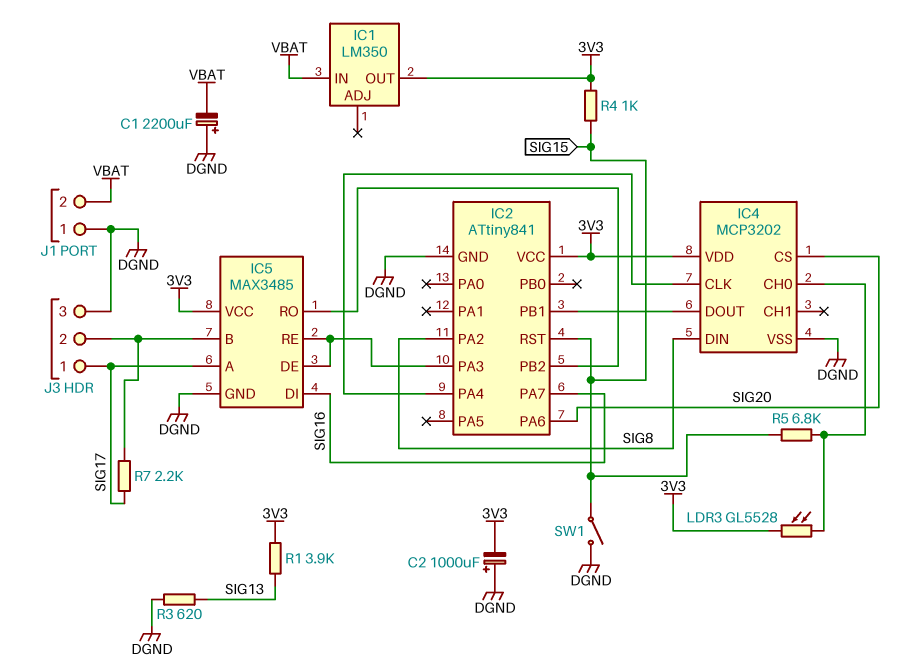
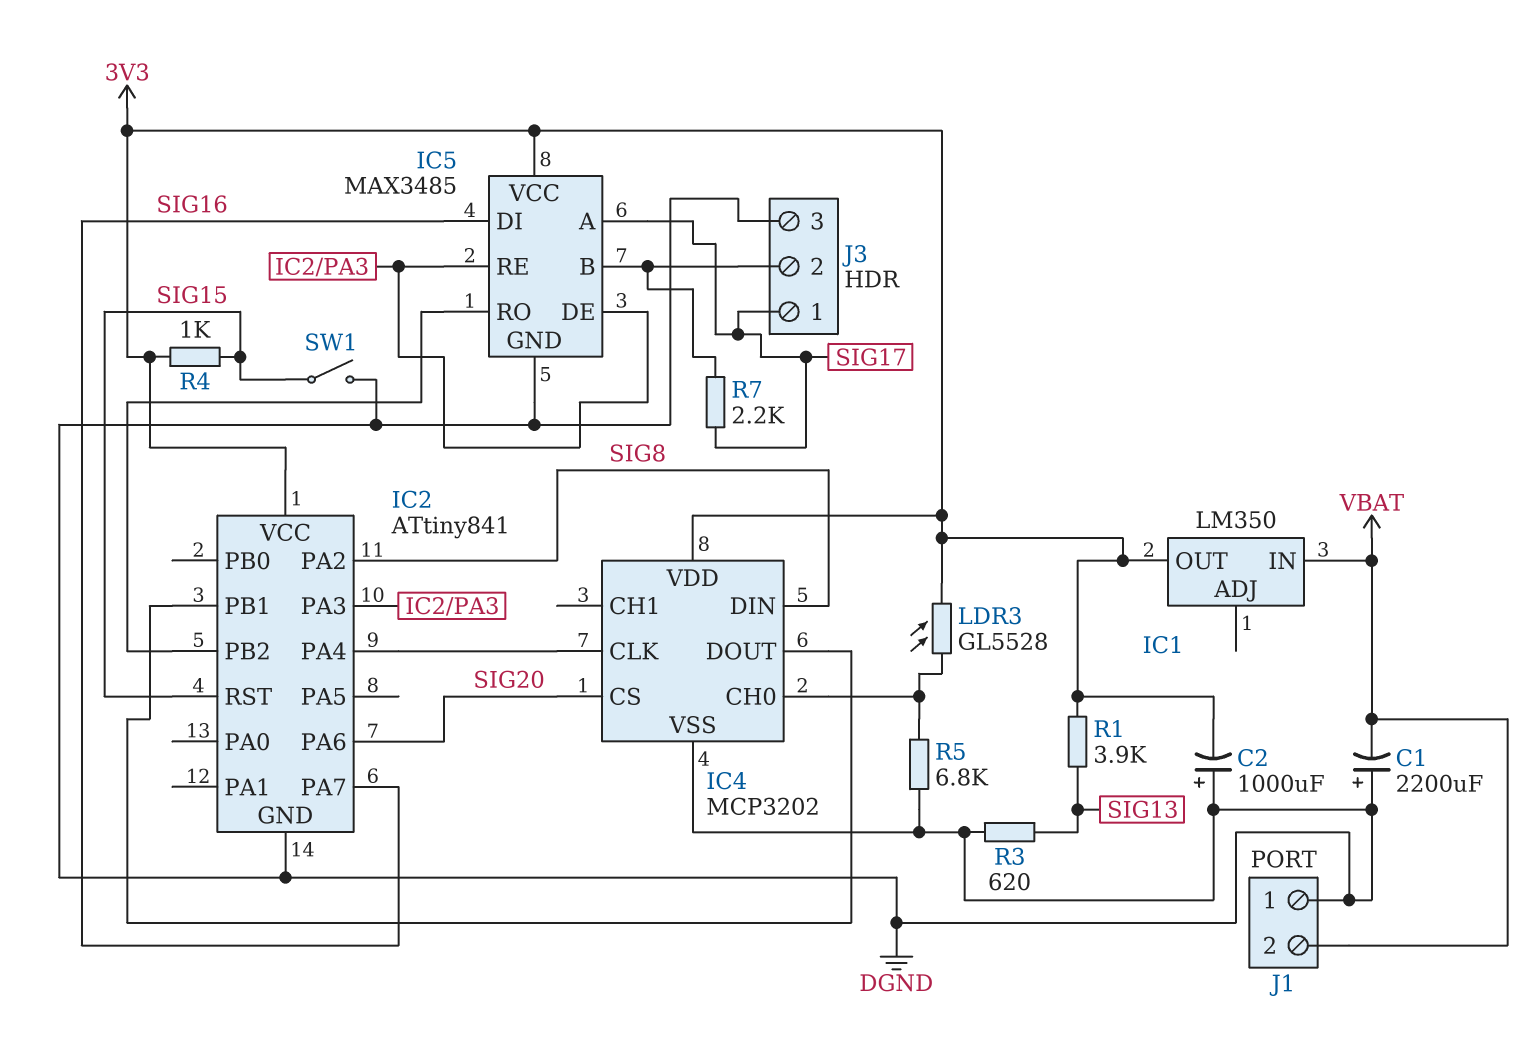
R5: 6.8k (IC4/CH0, SIG15) -> 6.8k (DGND, IC4/CH0)

